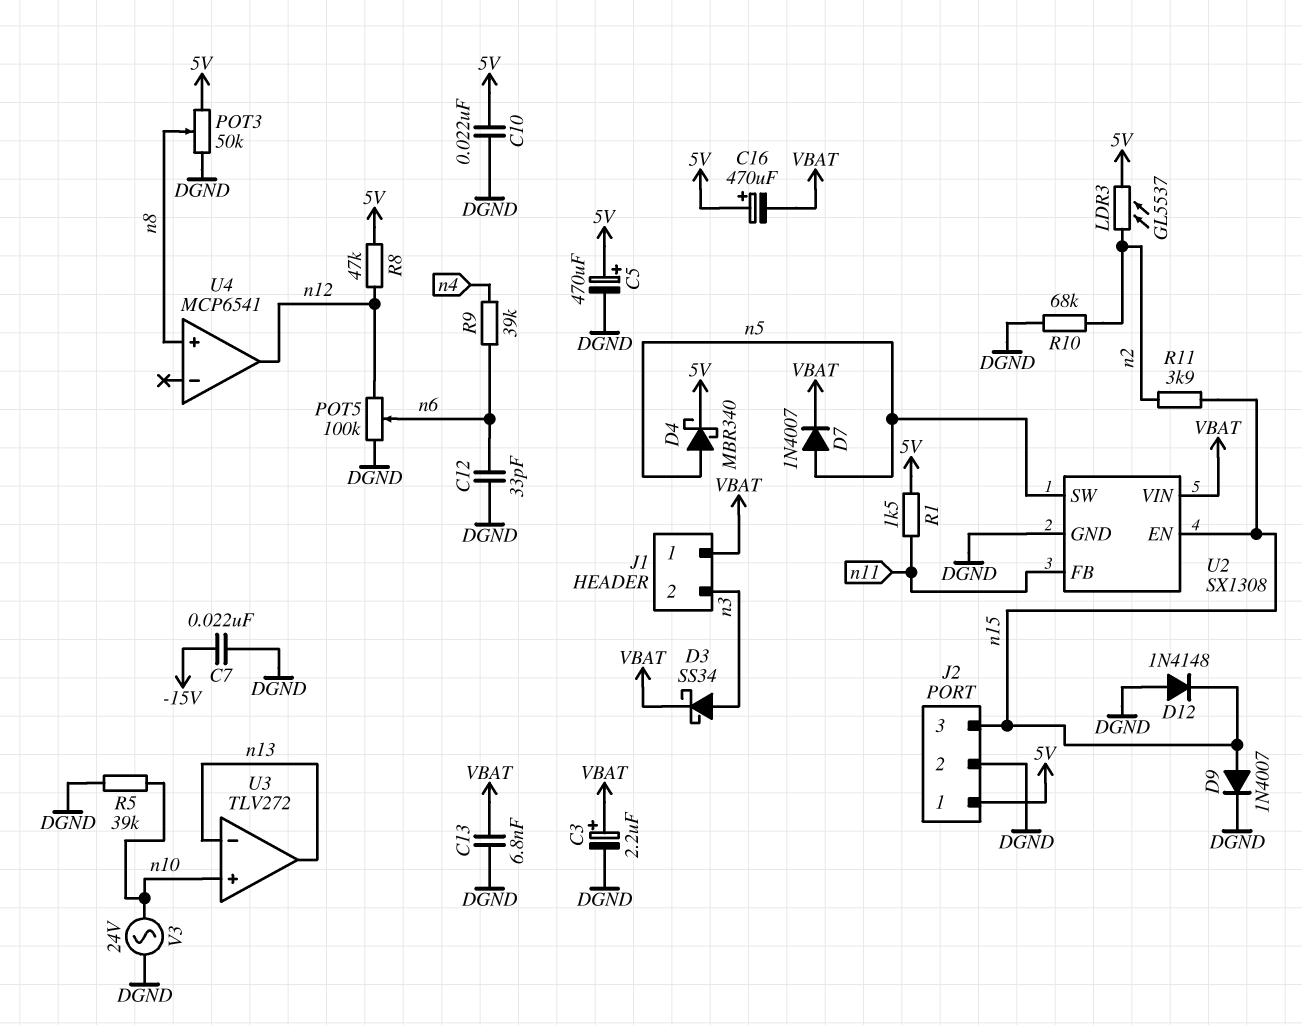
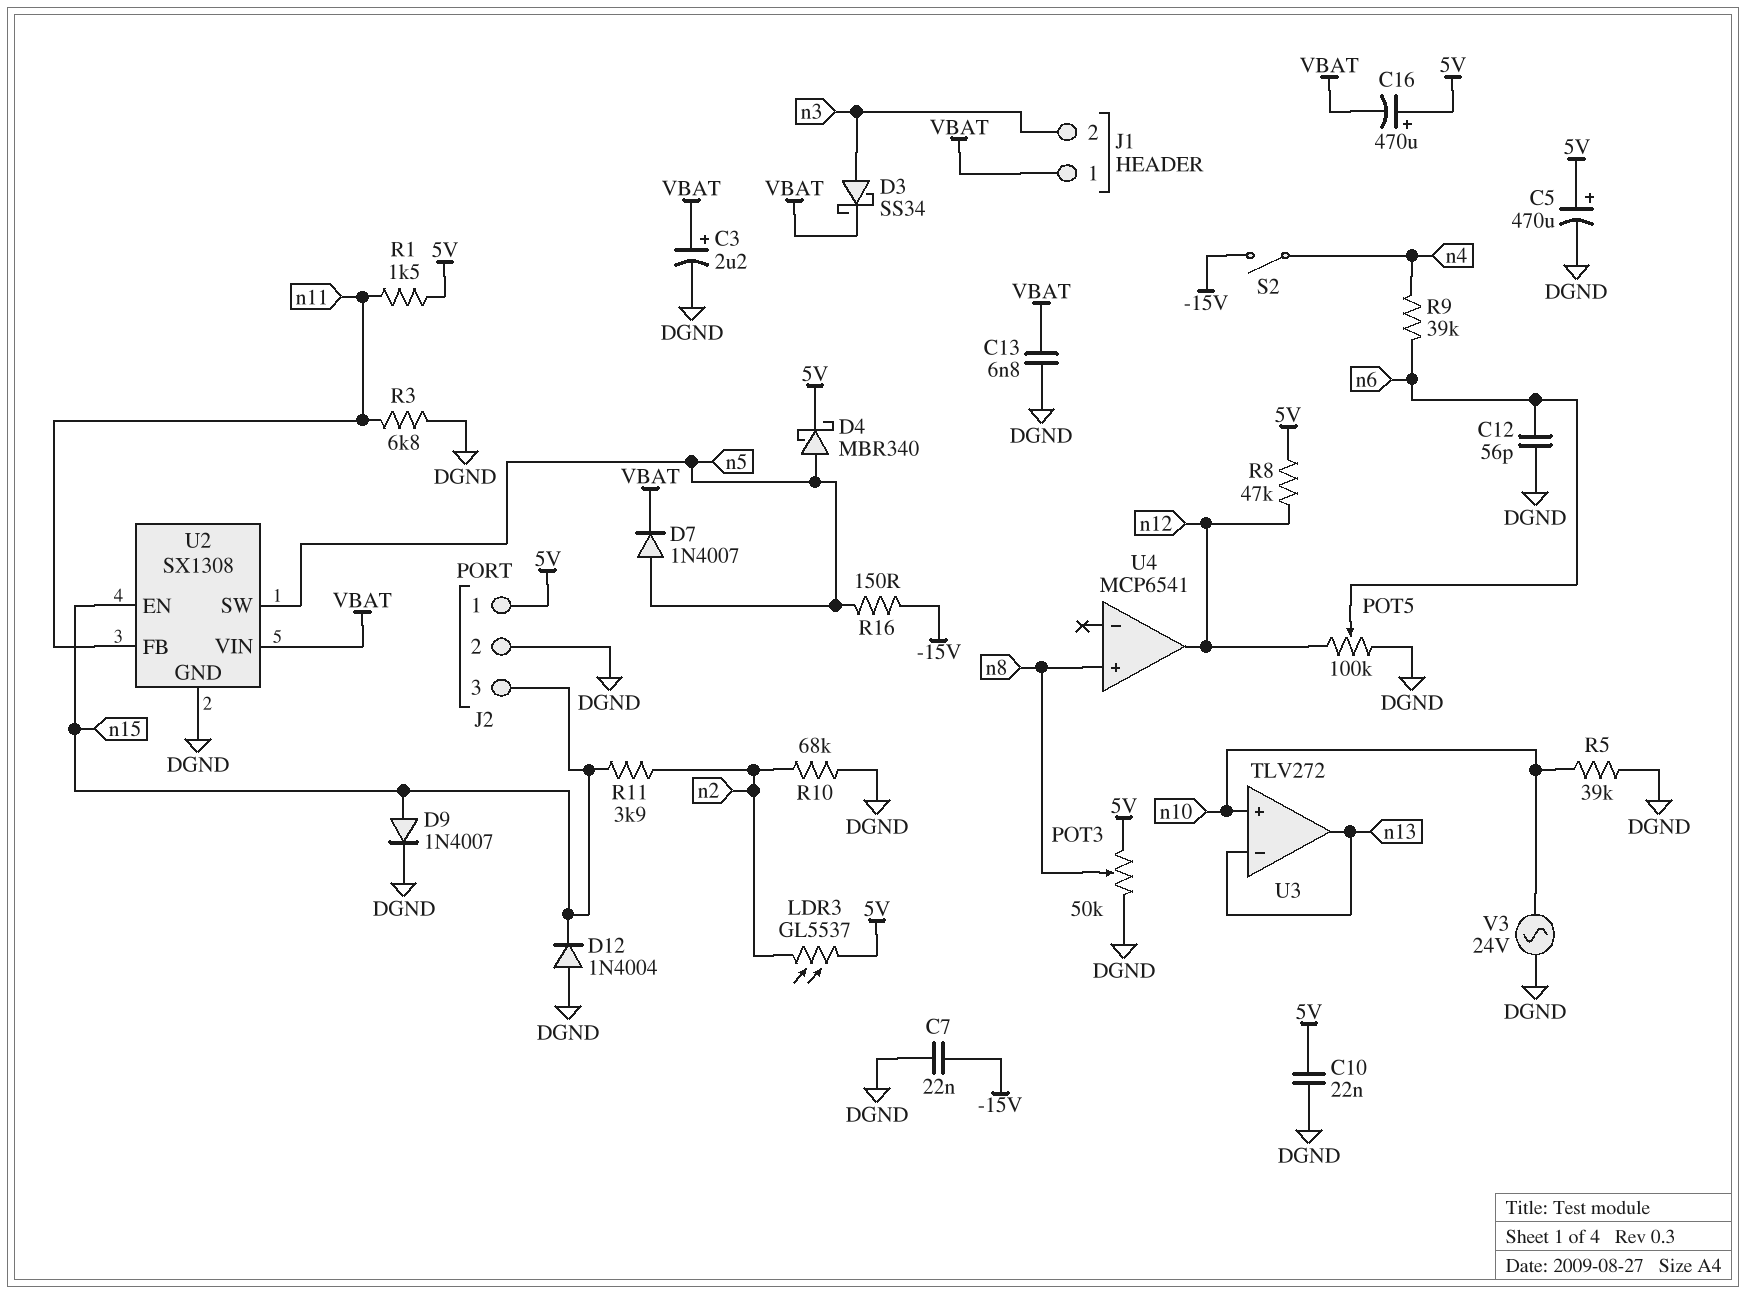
C12: 33pF (DGND, n6) -> 56pF (DGND, n6)
D12: diode 1N4148 (A DGND, K n15) -> diode 1N4004 (A DGND, K n15)
R3: none -> 6.8k (DGND, n11)
R16: none -> 150 (-15V, n5)
S2: none -> switch (-15V, n4)

